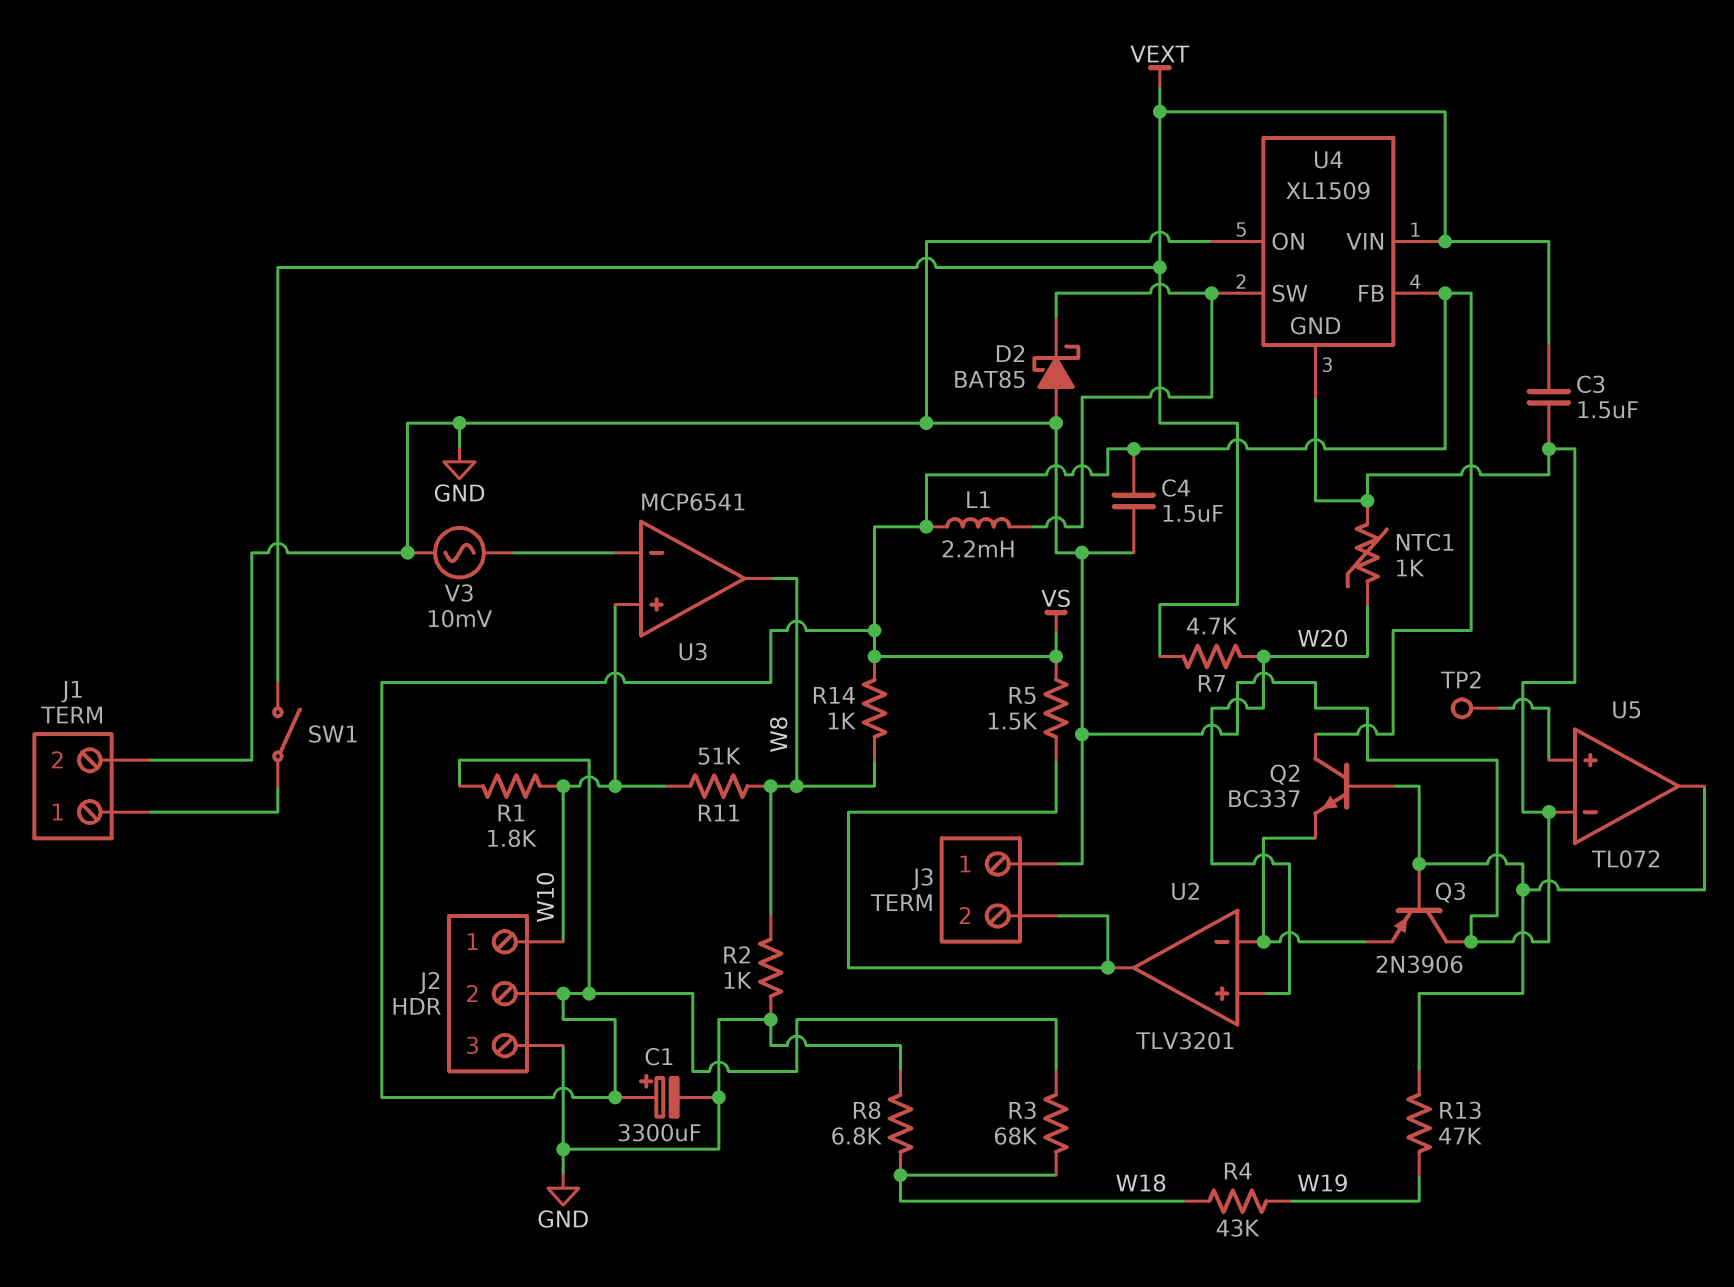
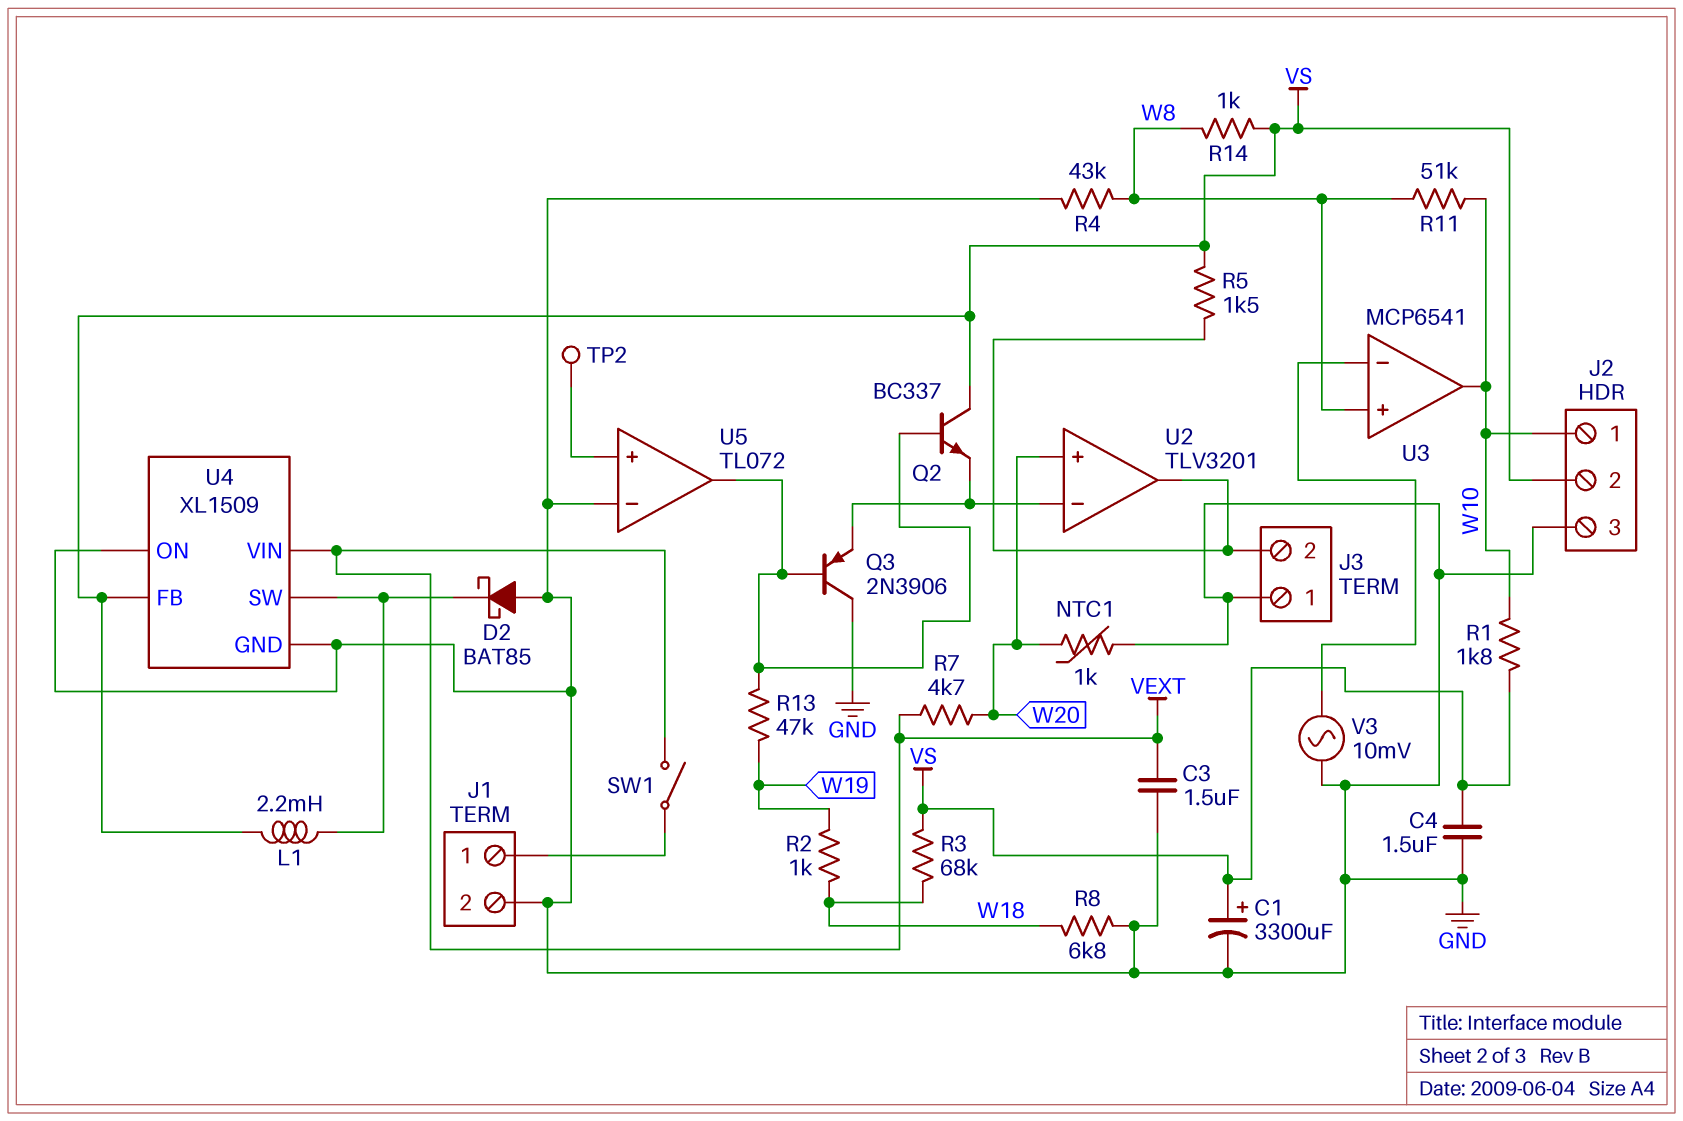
R2: 1k (GND, W8) -> 1k (W18, W19)
R4: 43k (W18, W19) -> 43k (GND, W8)
U3 pin in+: W10 -> W8
U3 pin out: W8 -> W10

